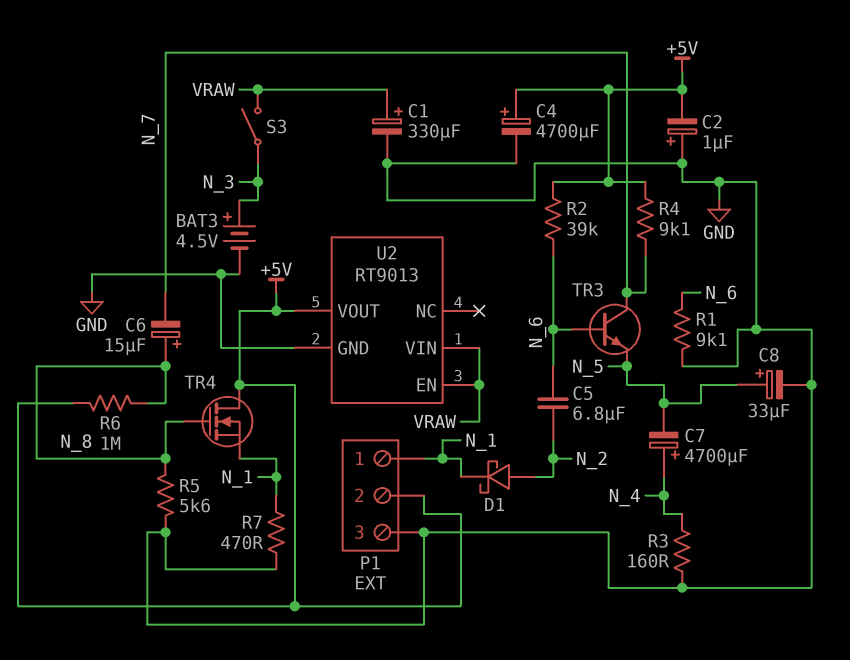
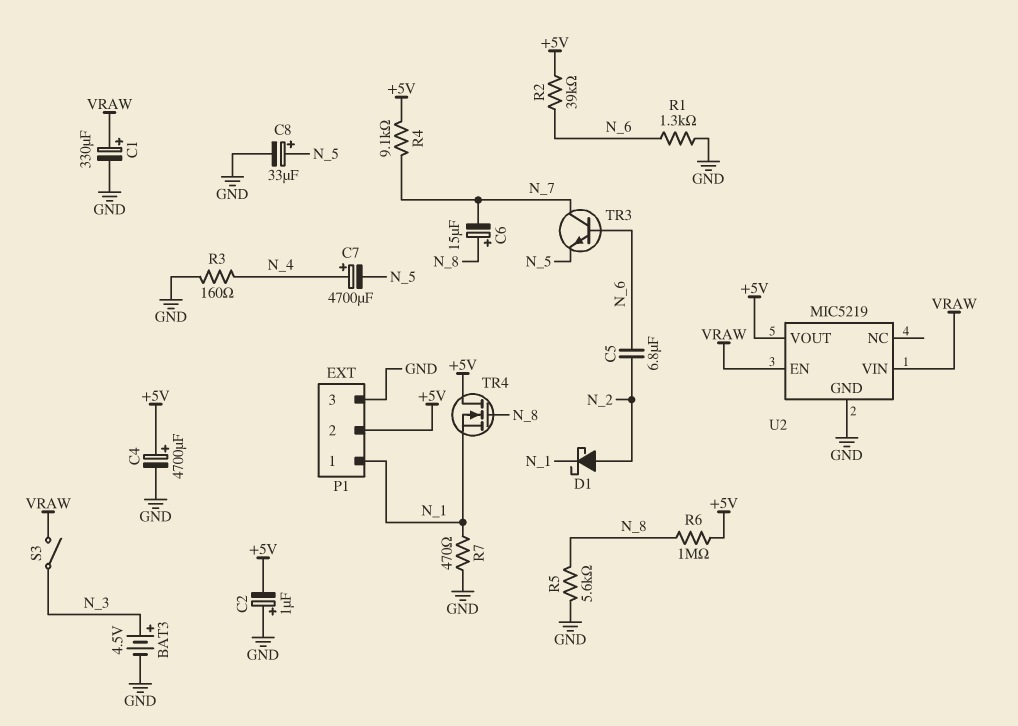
R1: 9.1k (GND, N_6) -> 1.3k (GND, N_6)
U2: RT9013 -> MIC5219

